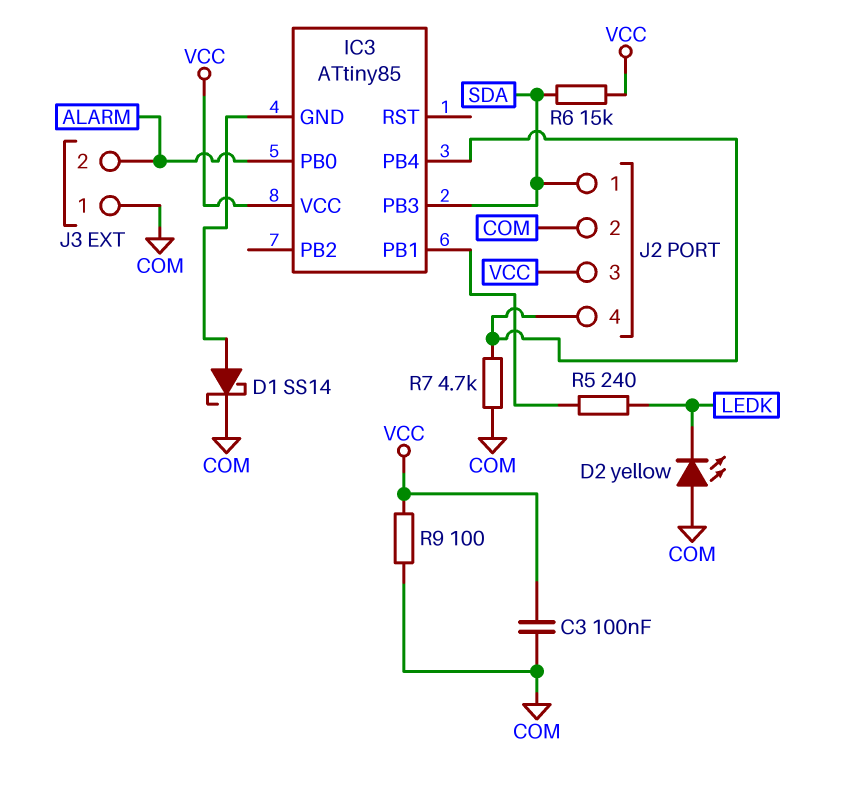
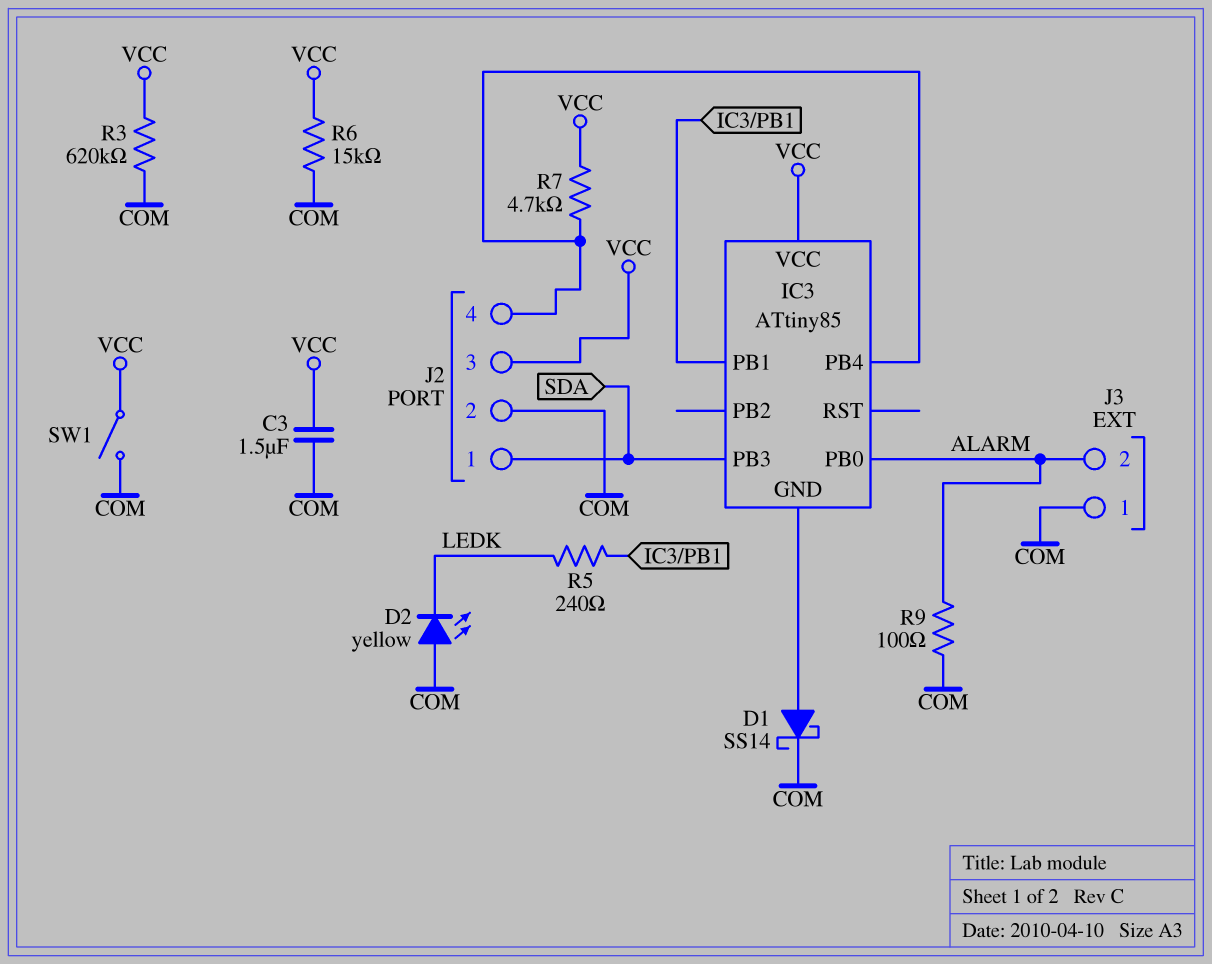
C3: 100nF (COM, VCC) -> 1.5uF (COM, VCC)
R3: none -> 620k (COM, VCC)
R6: 15k (SDA, VCC) -> 15k (COM, VCC)
R7: 4.7k (COM, IC3/PB4) -> 4.7k (IC3/PB4, VCC)
R9: 100 (COM, VCC) -> 100 (ALARM, COM)
SW1: none -> switch (COM, VCC)

